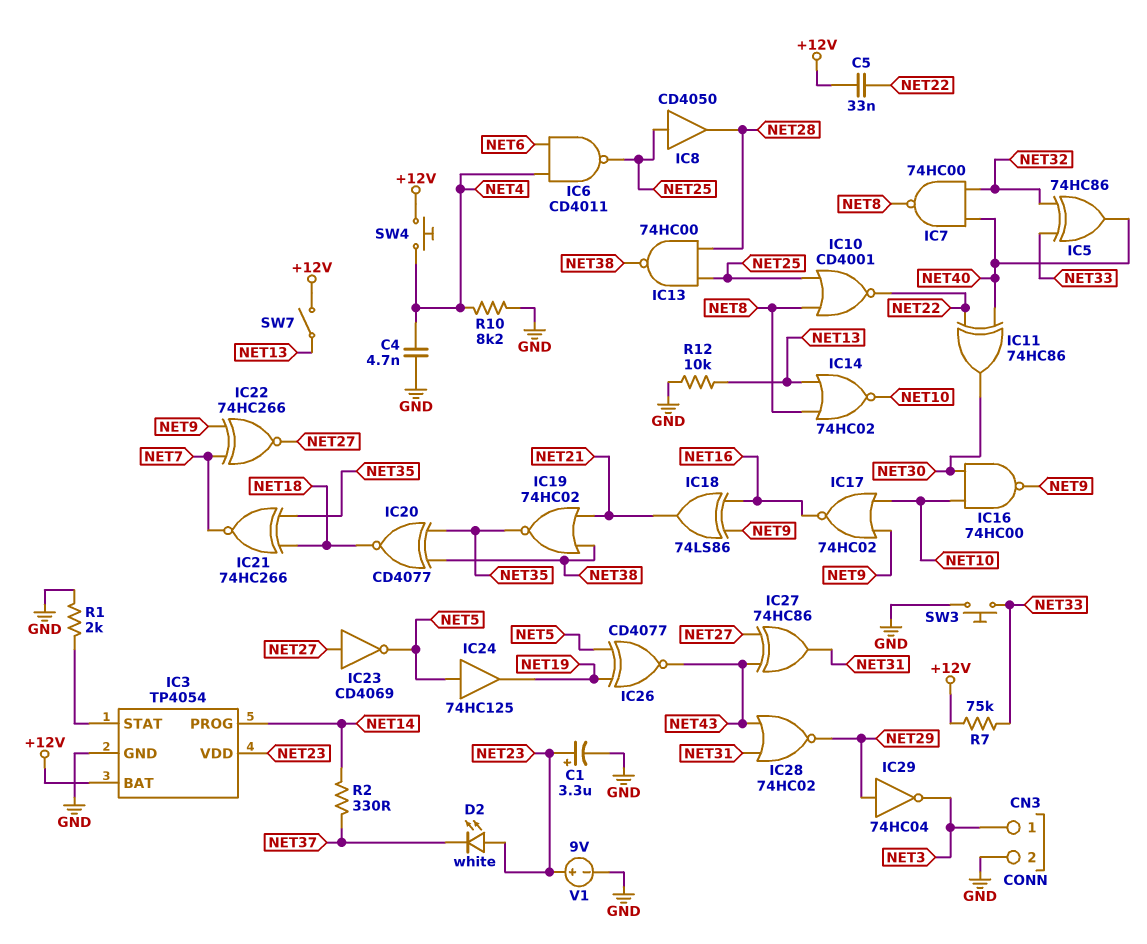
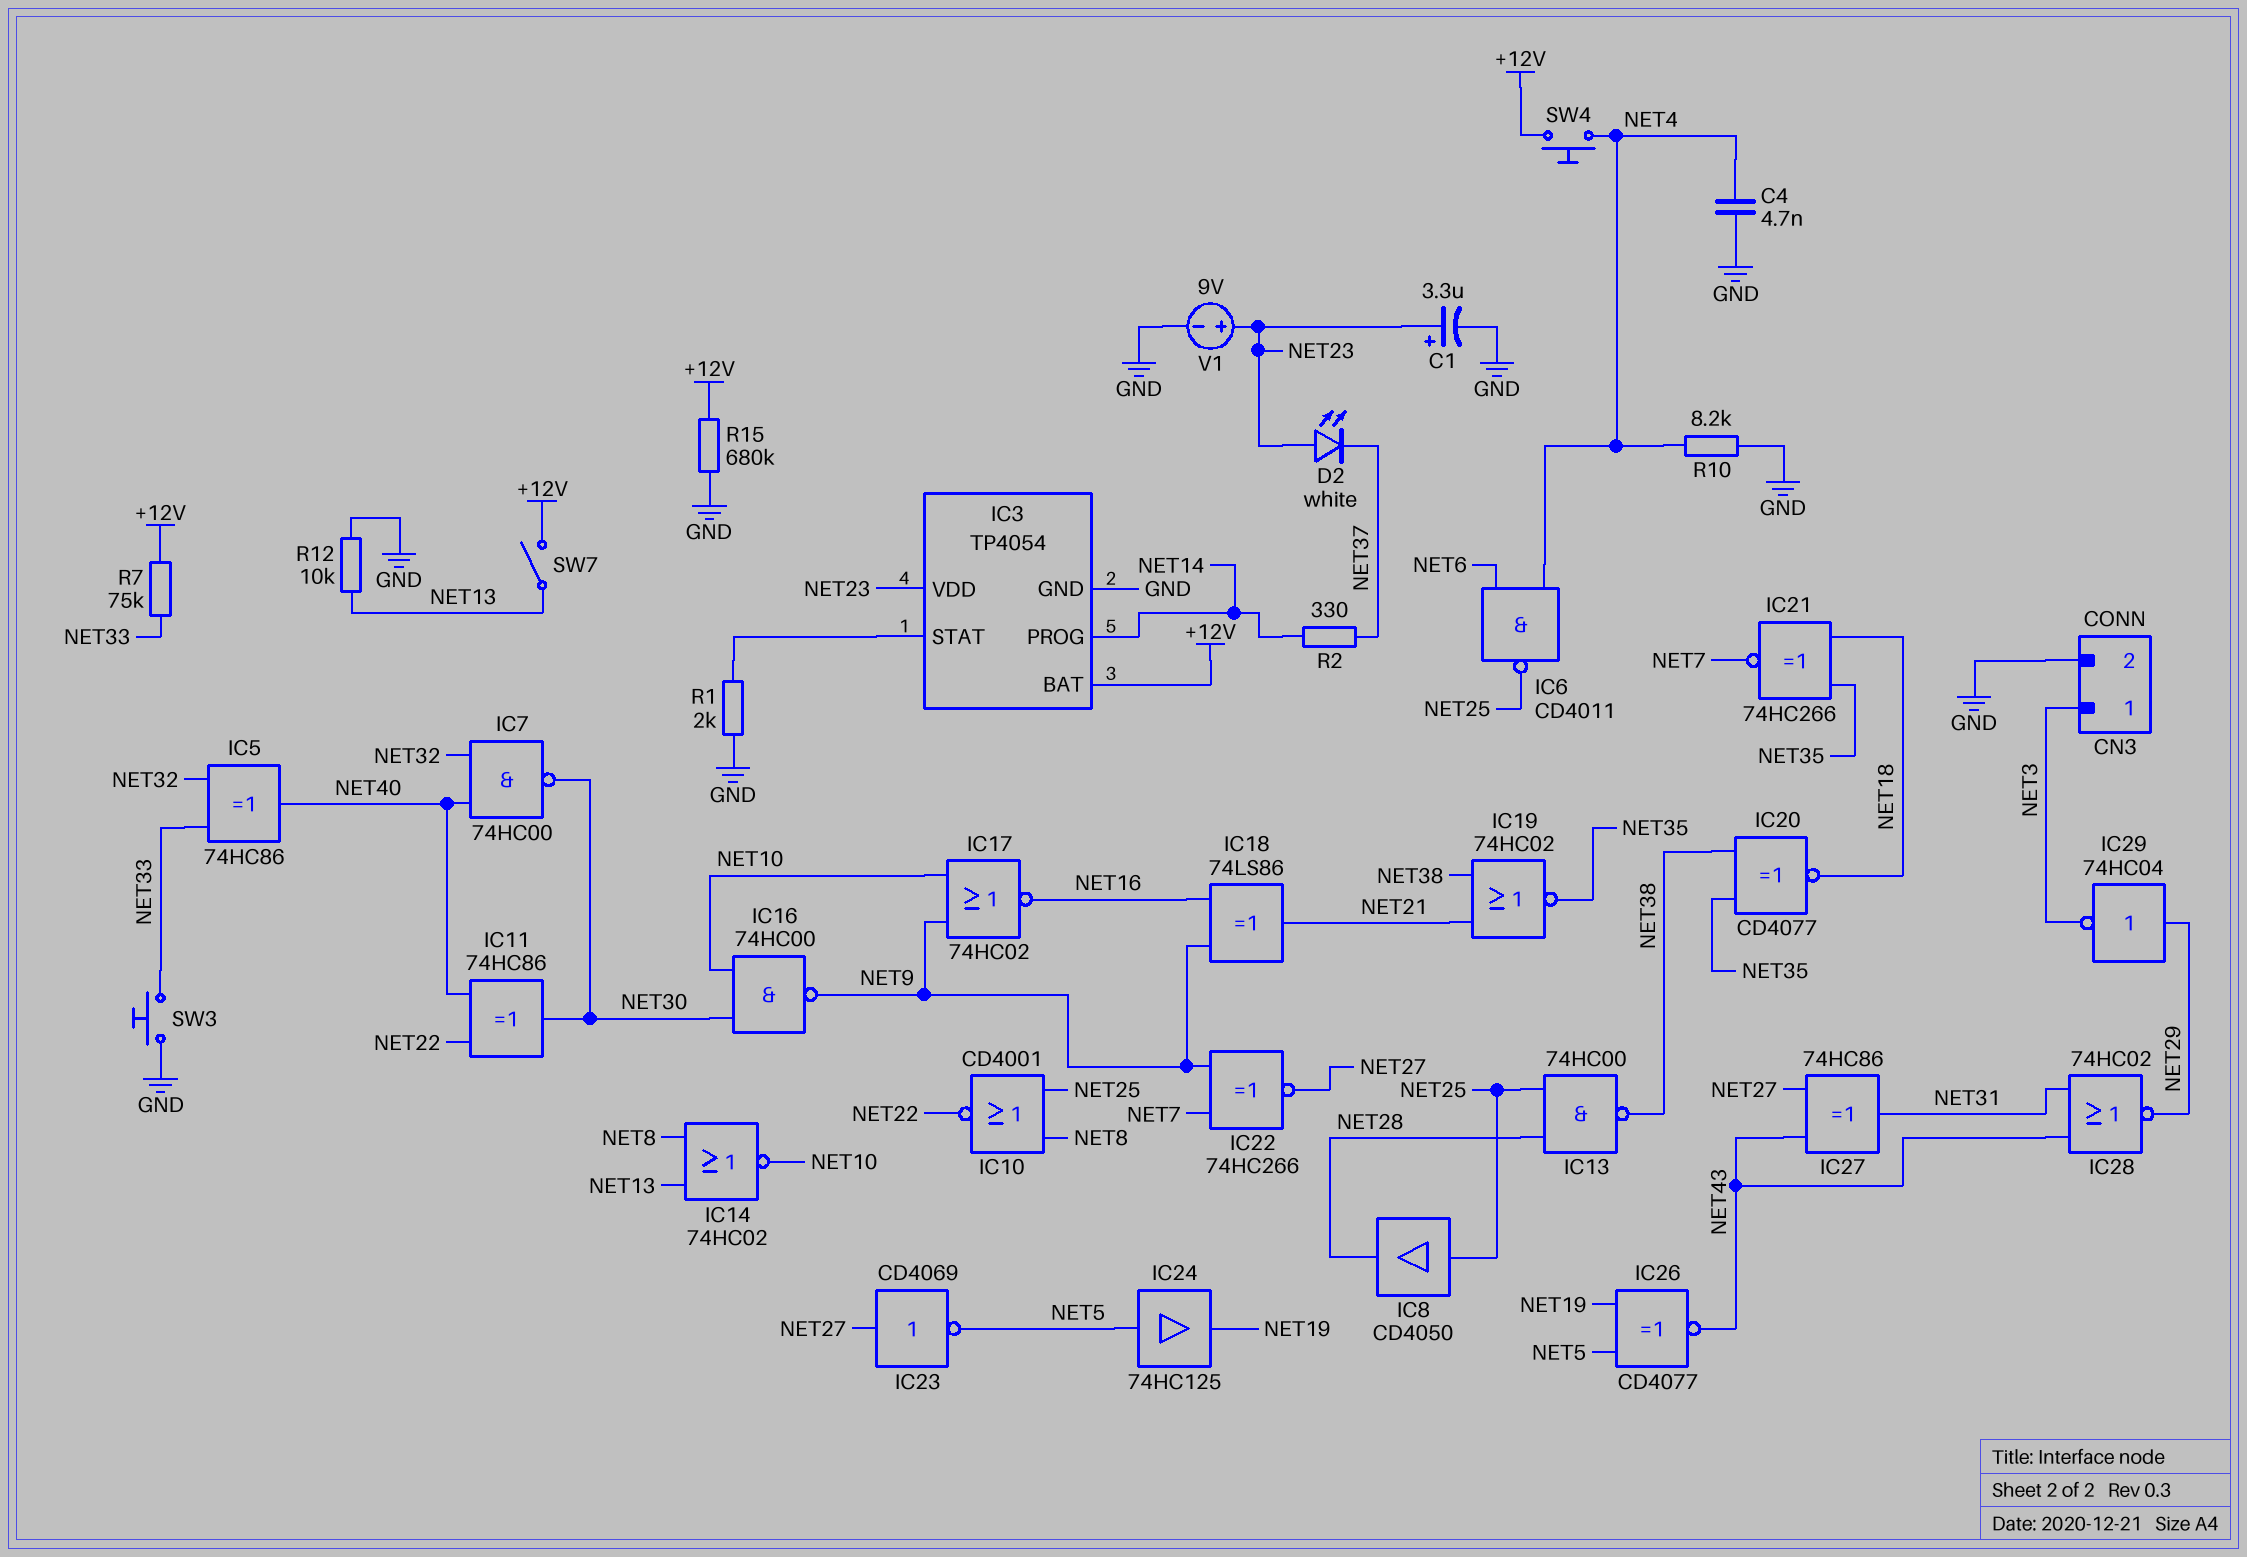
C5: 33nF (+12V, NET22) -> none
IC7: NAND 74HC00 (in NET32, in NET40, out NET8) -> NAND 74HC00 (in NET32, in NET40, out NET30)
R15: none -> 680k (+12V, GND)

